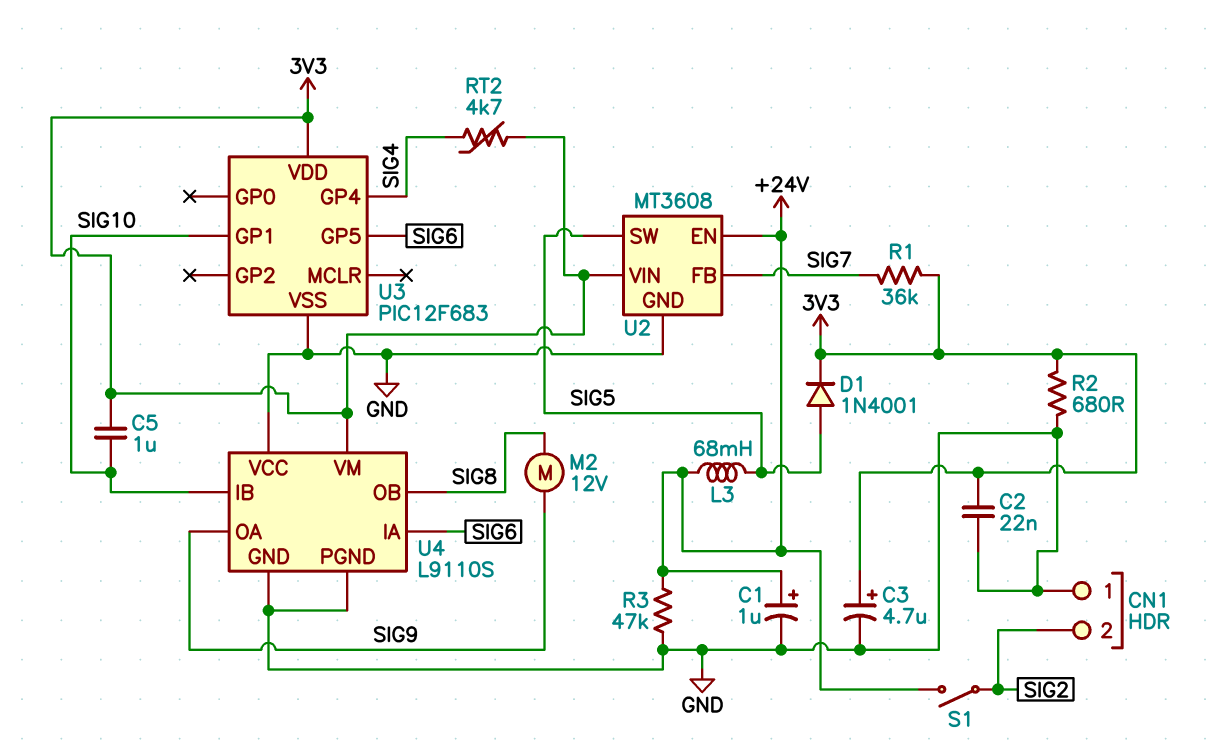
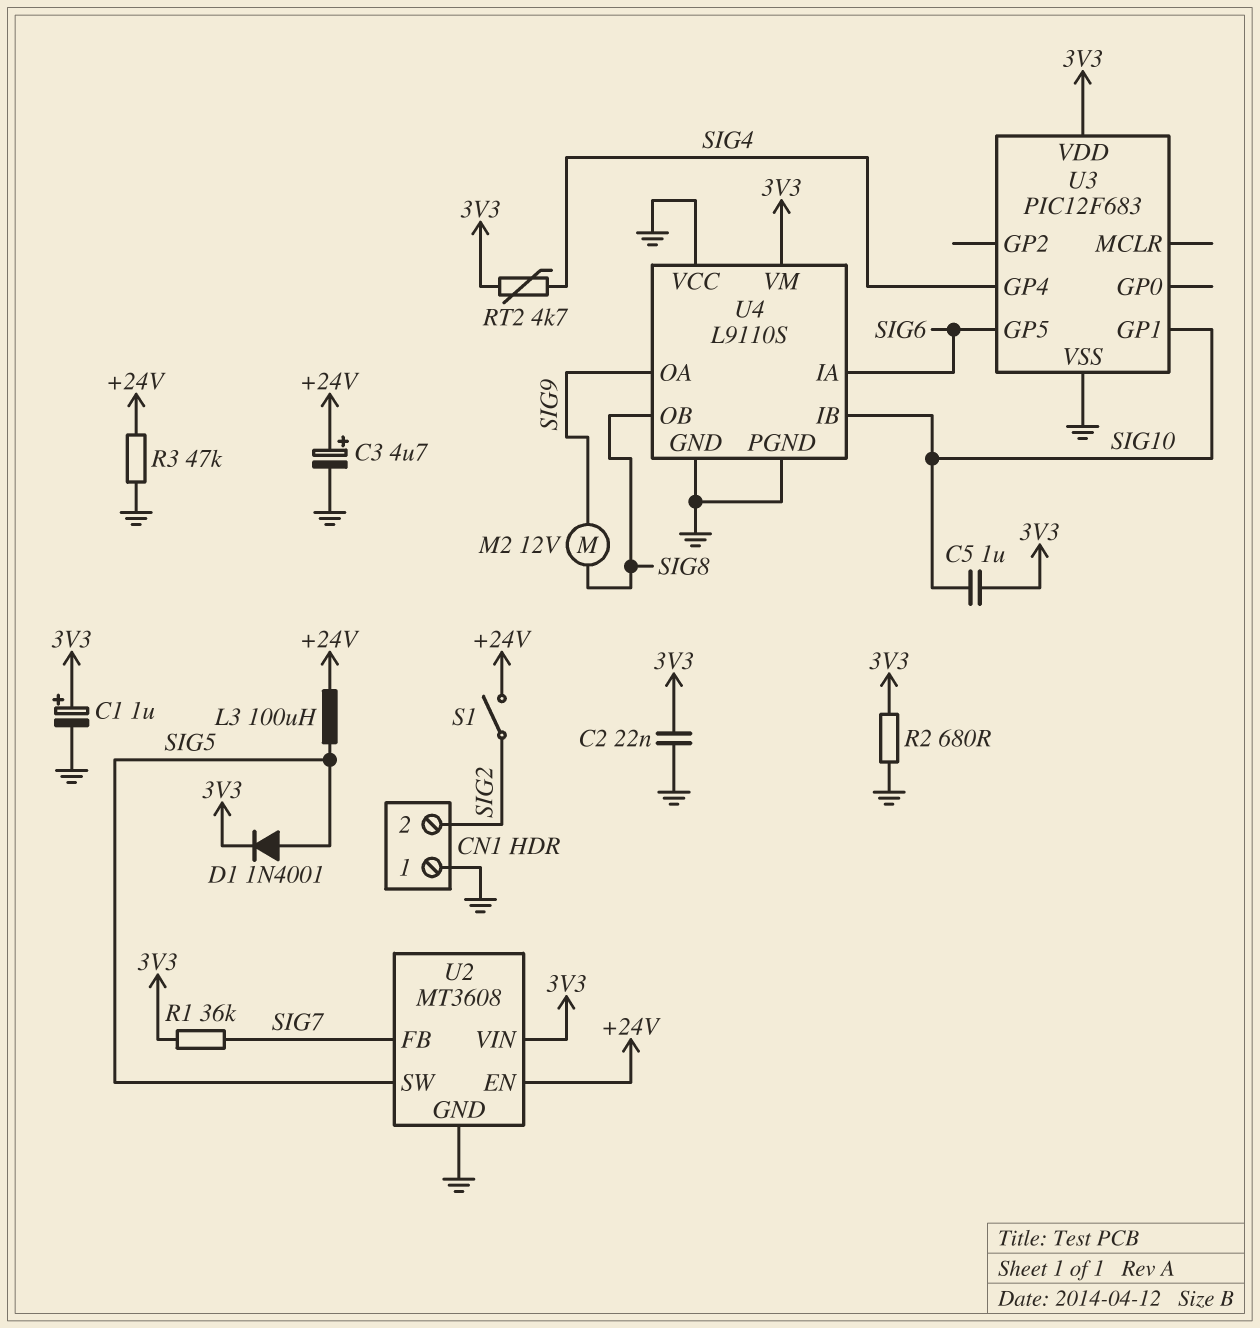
C1: 1uF (plus +24V, minus GND) -> 1uF (plus 3V3, minus GND)
C3: 4.7uF (plus 3V3, minus GND) -> 4.7uF (plus +24V, minus GND)
L3: 68mH (+24V, SIG5) -> 100uH (+24V, SIG5)

